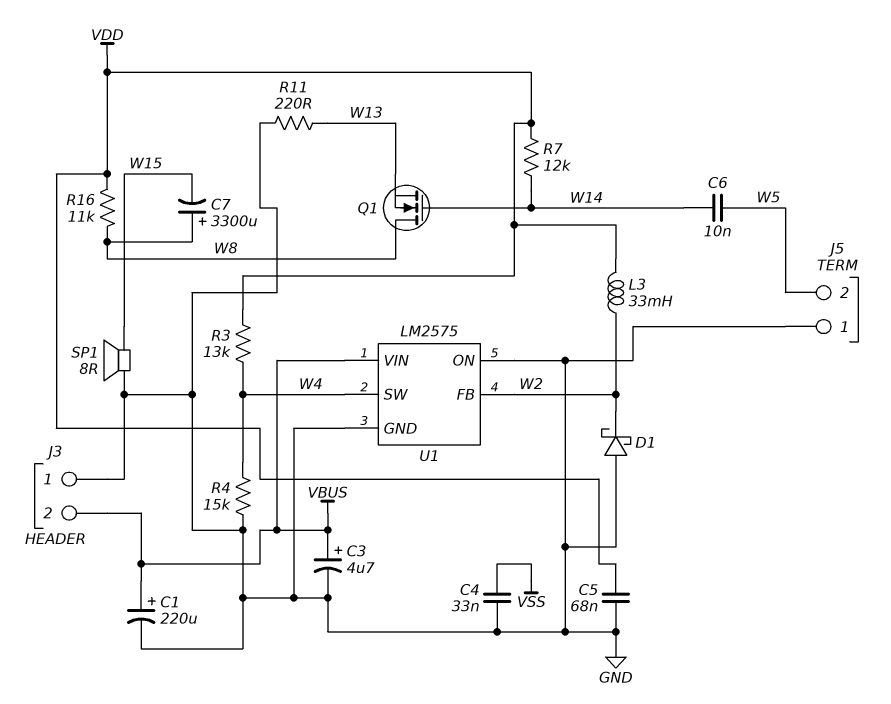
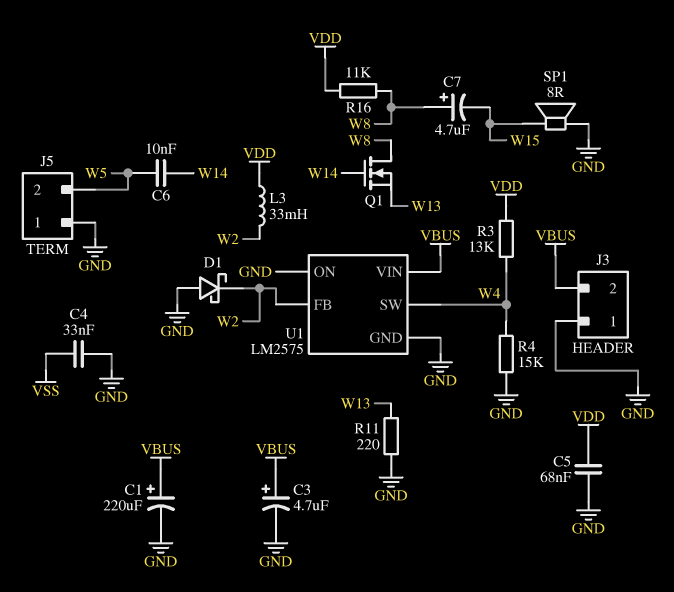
C7: 3300uF (plus W8, minus W15) -> 4.7uF (plus W8, minus W15)
R7: 12k (VDD, W14) -> none

